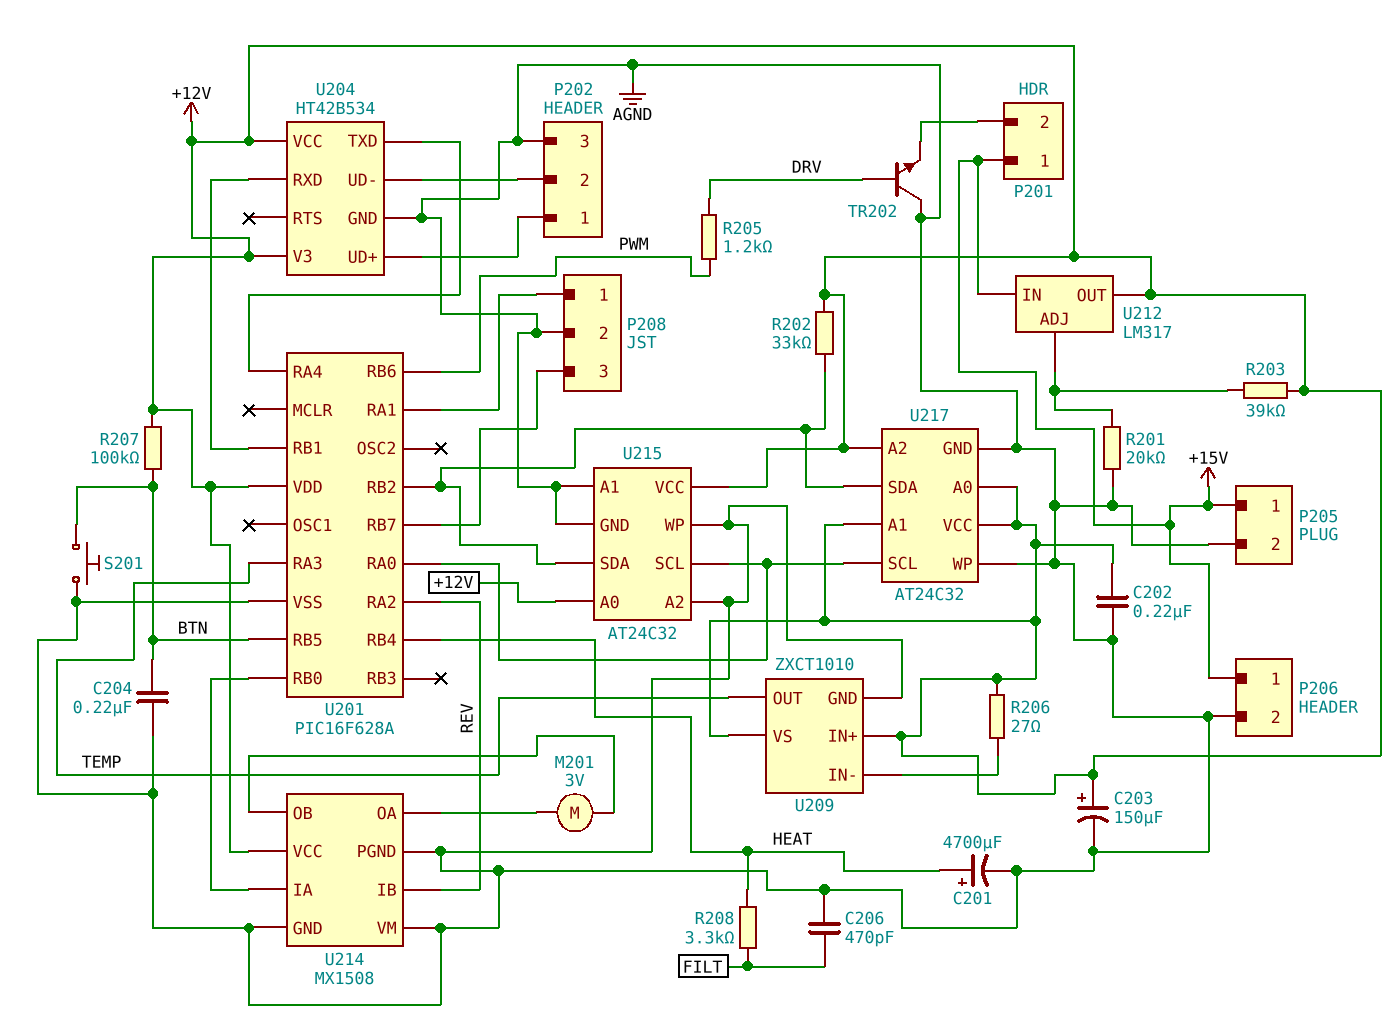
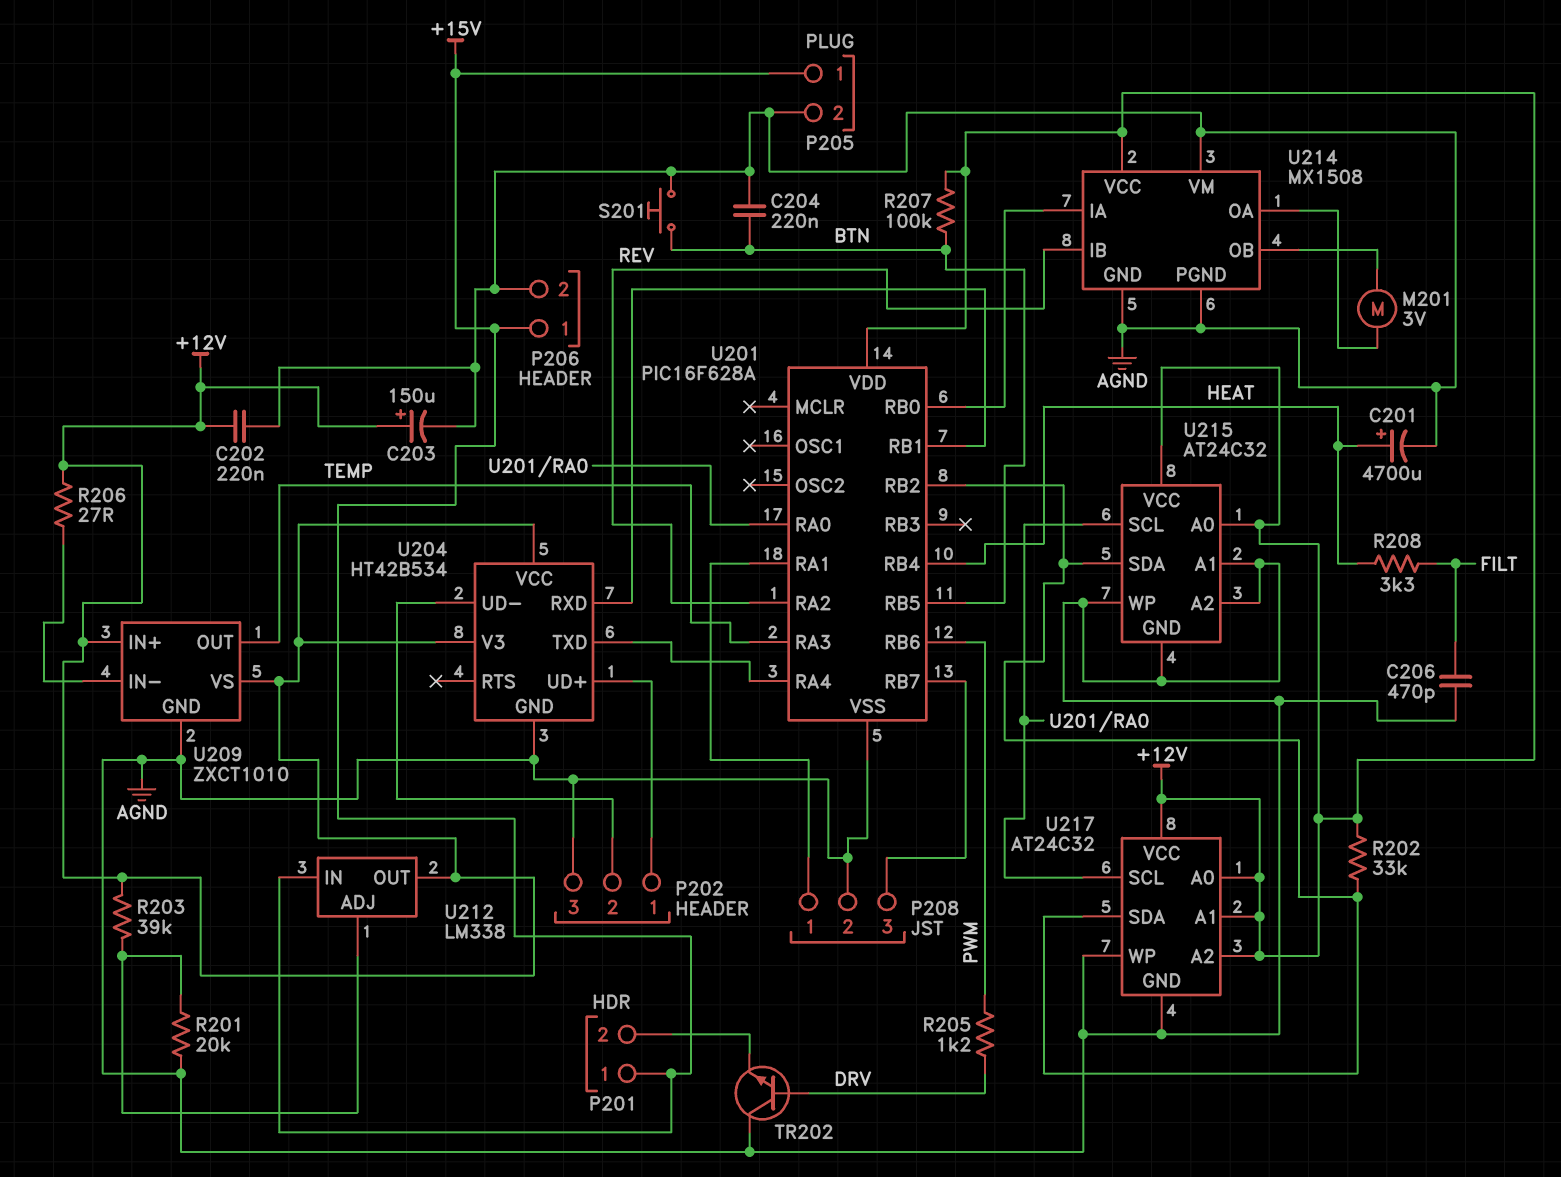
U212: LM317 -> LM338

